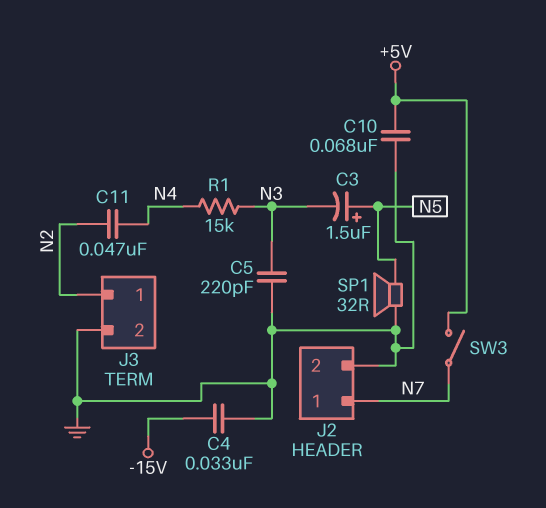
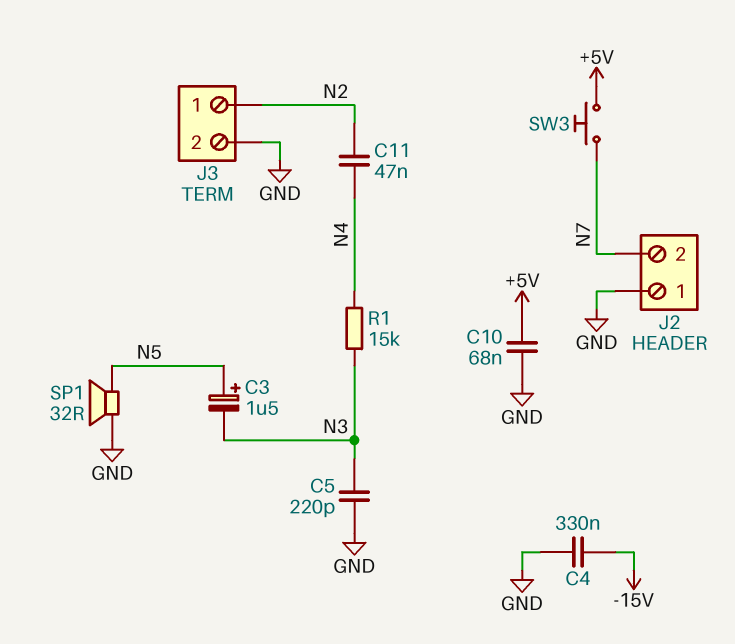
C4: 33nF (-15V, GND) -> 330nF (-15V, GND)
J2 pin 1: N7 -> GND
J2 pin 2: GND -> N7
SW3: switch (+5V, N7) -> button (+5V, N7)

